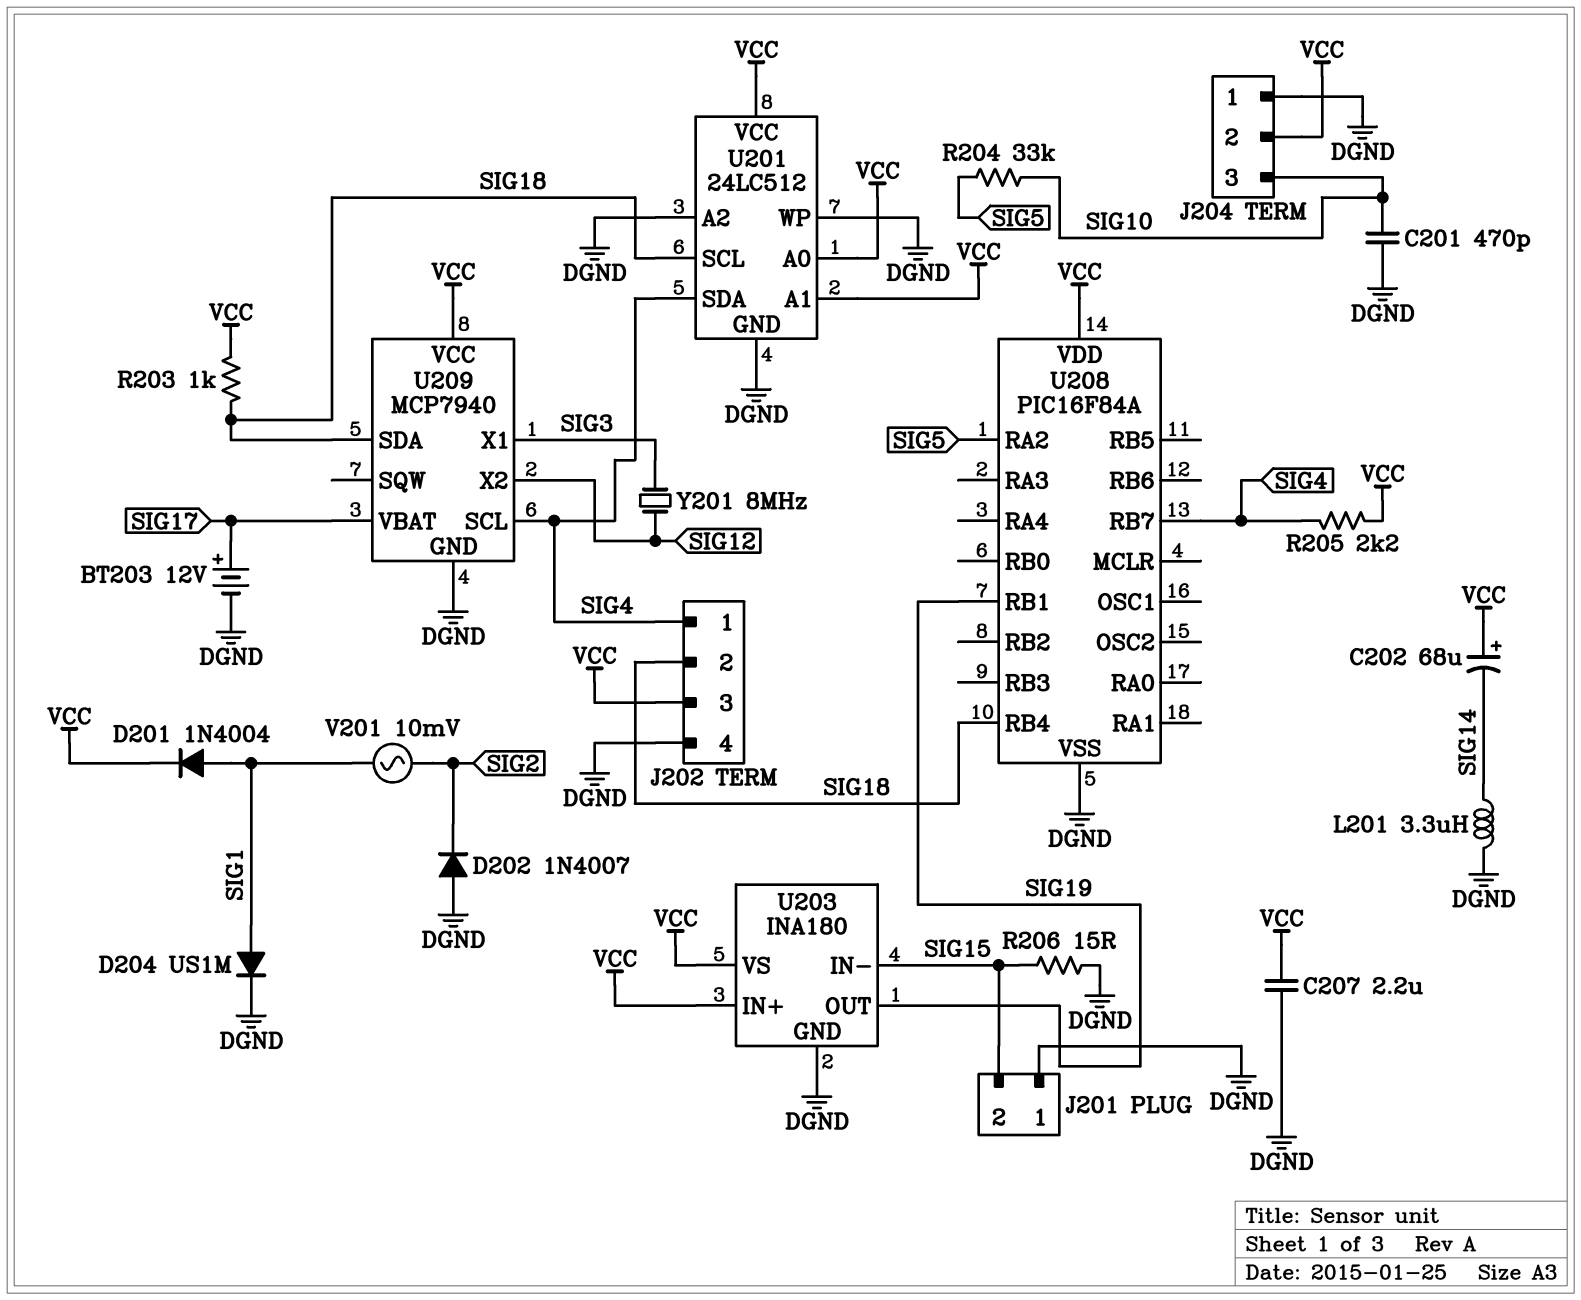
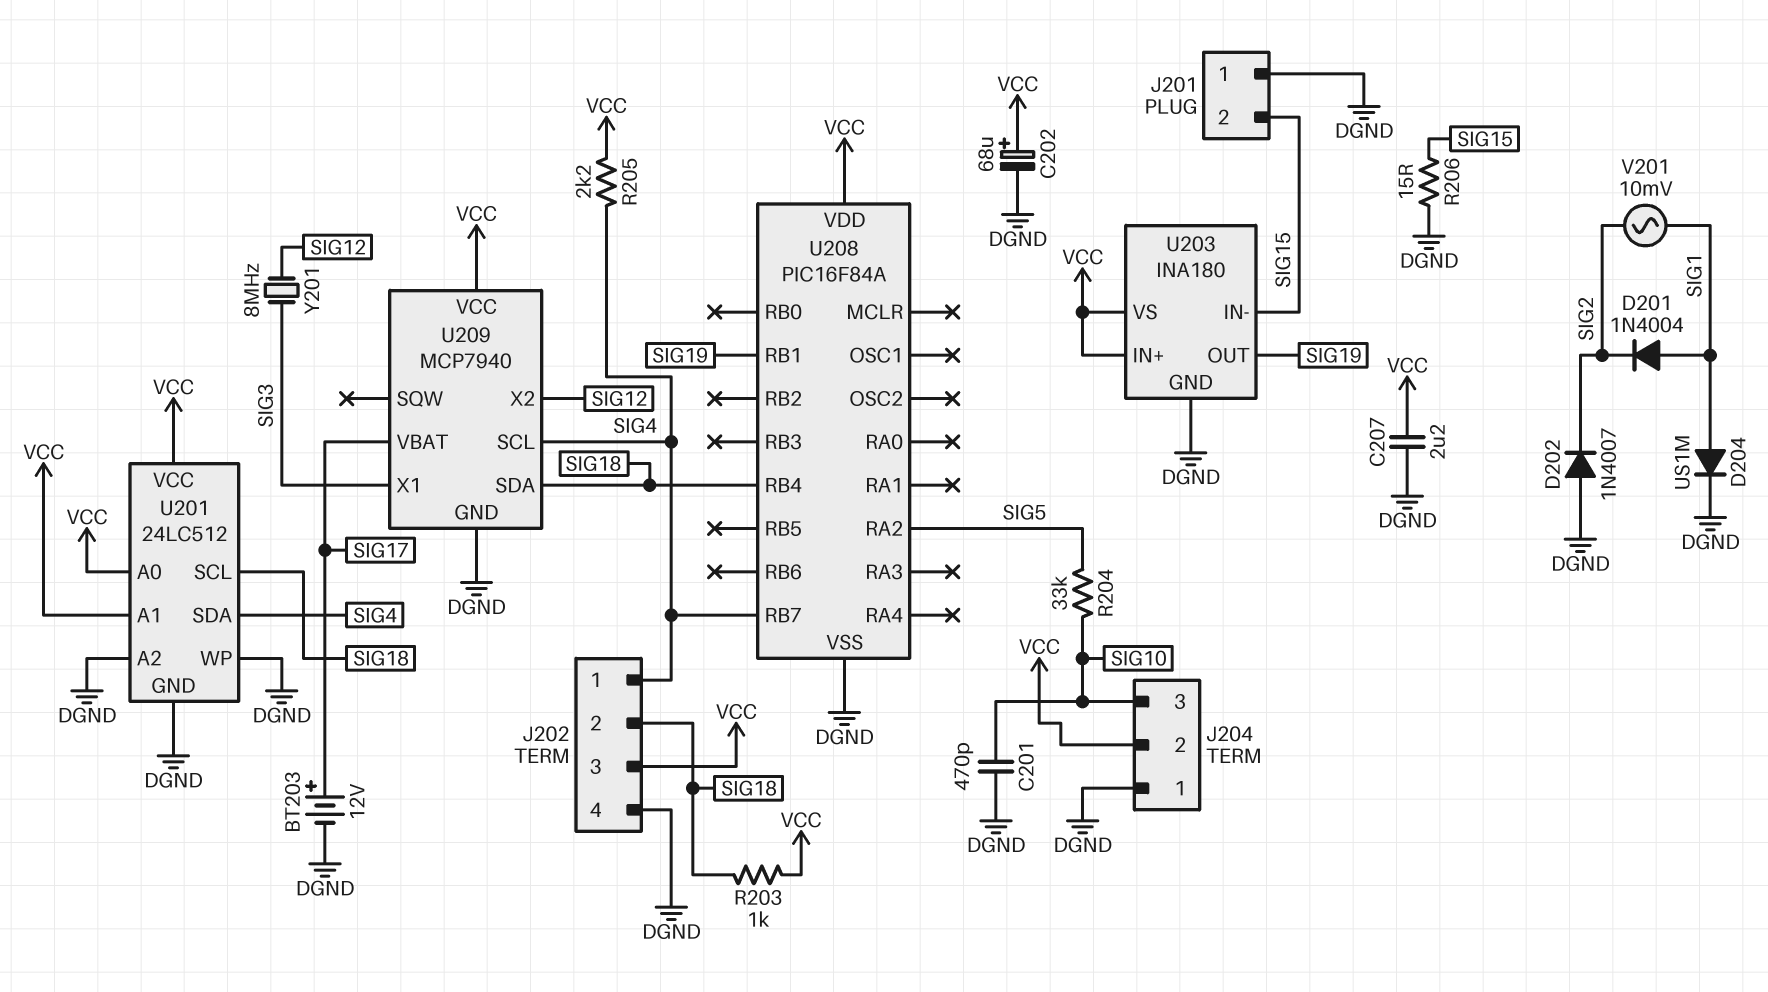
C202: 68uF (plus VCC, minus SIG14) -> 68uF (plus VCC, minus DGND)
D201: diode 1N4004 (A SIG1, K VCC) -> diode 1N4004 (A SIG1, K SIG2)
L201: 3.3uH (DGND, SIG14) -> none

